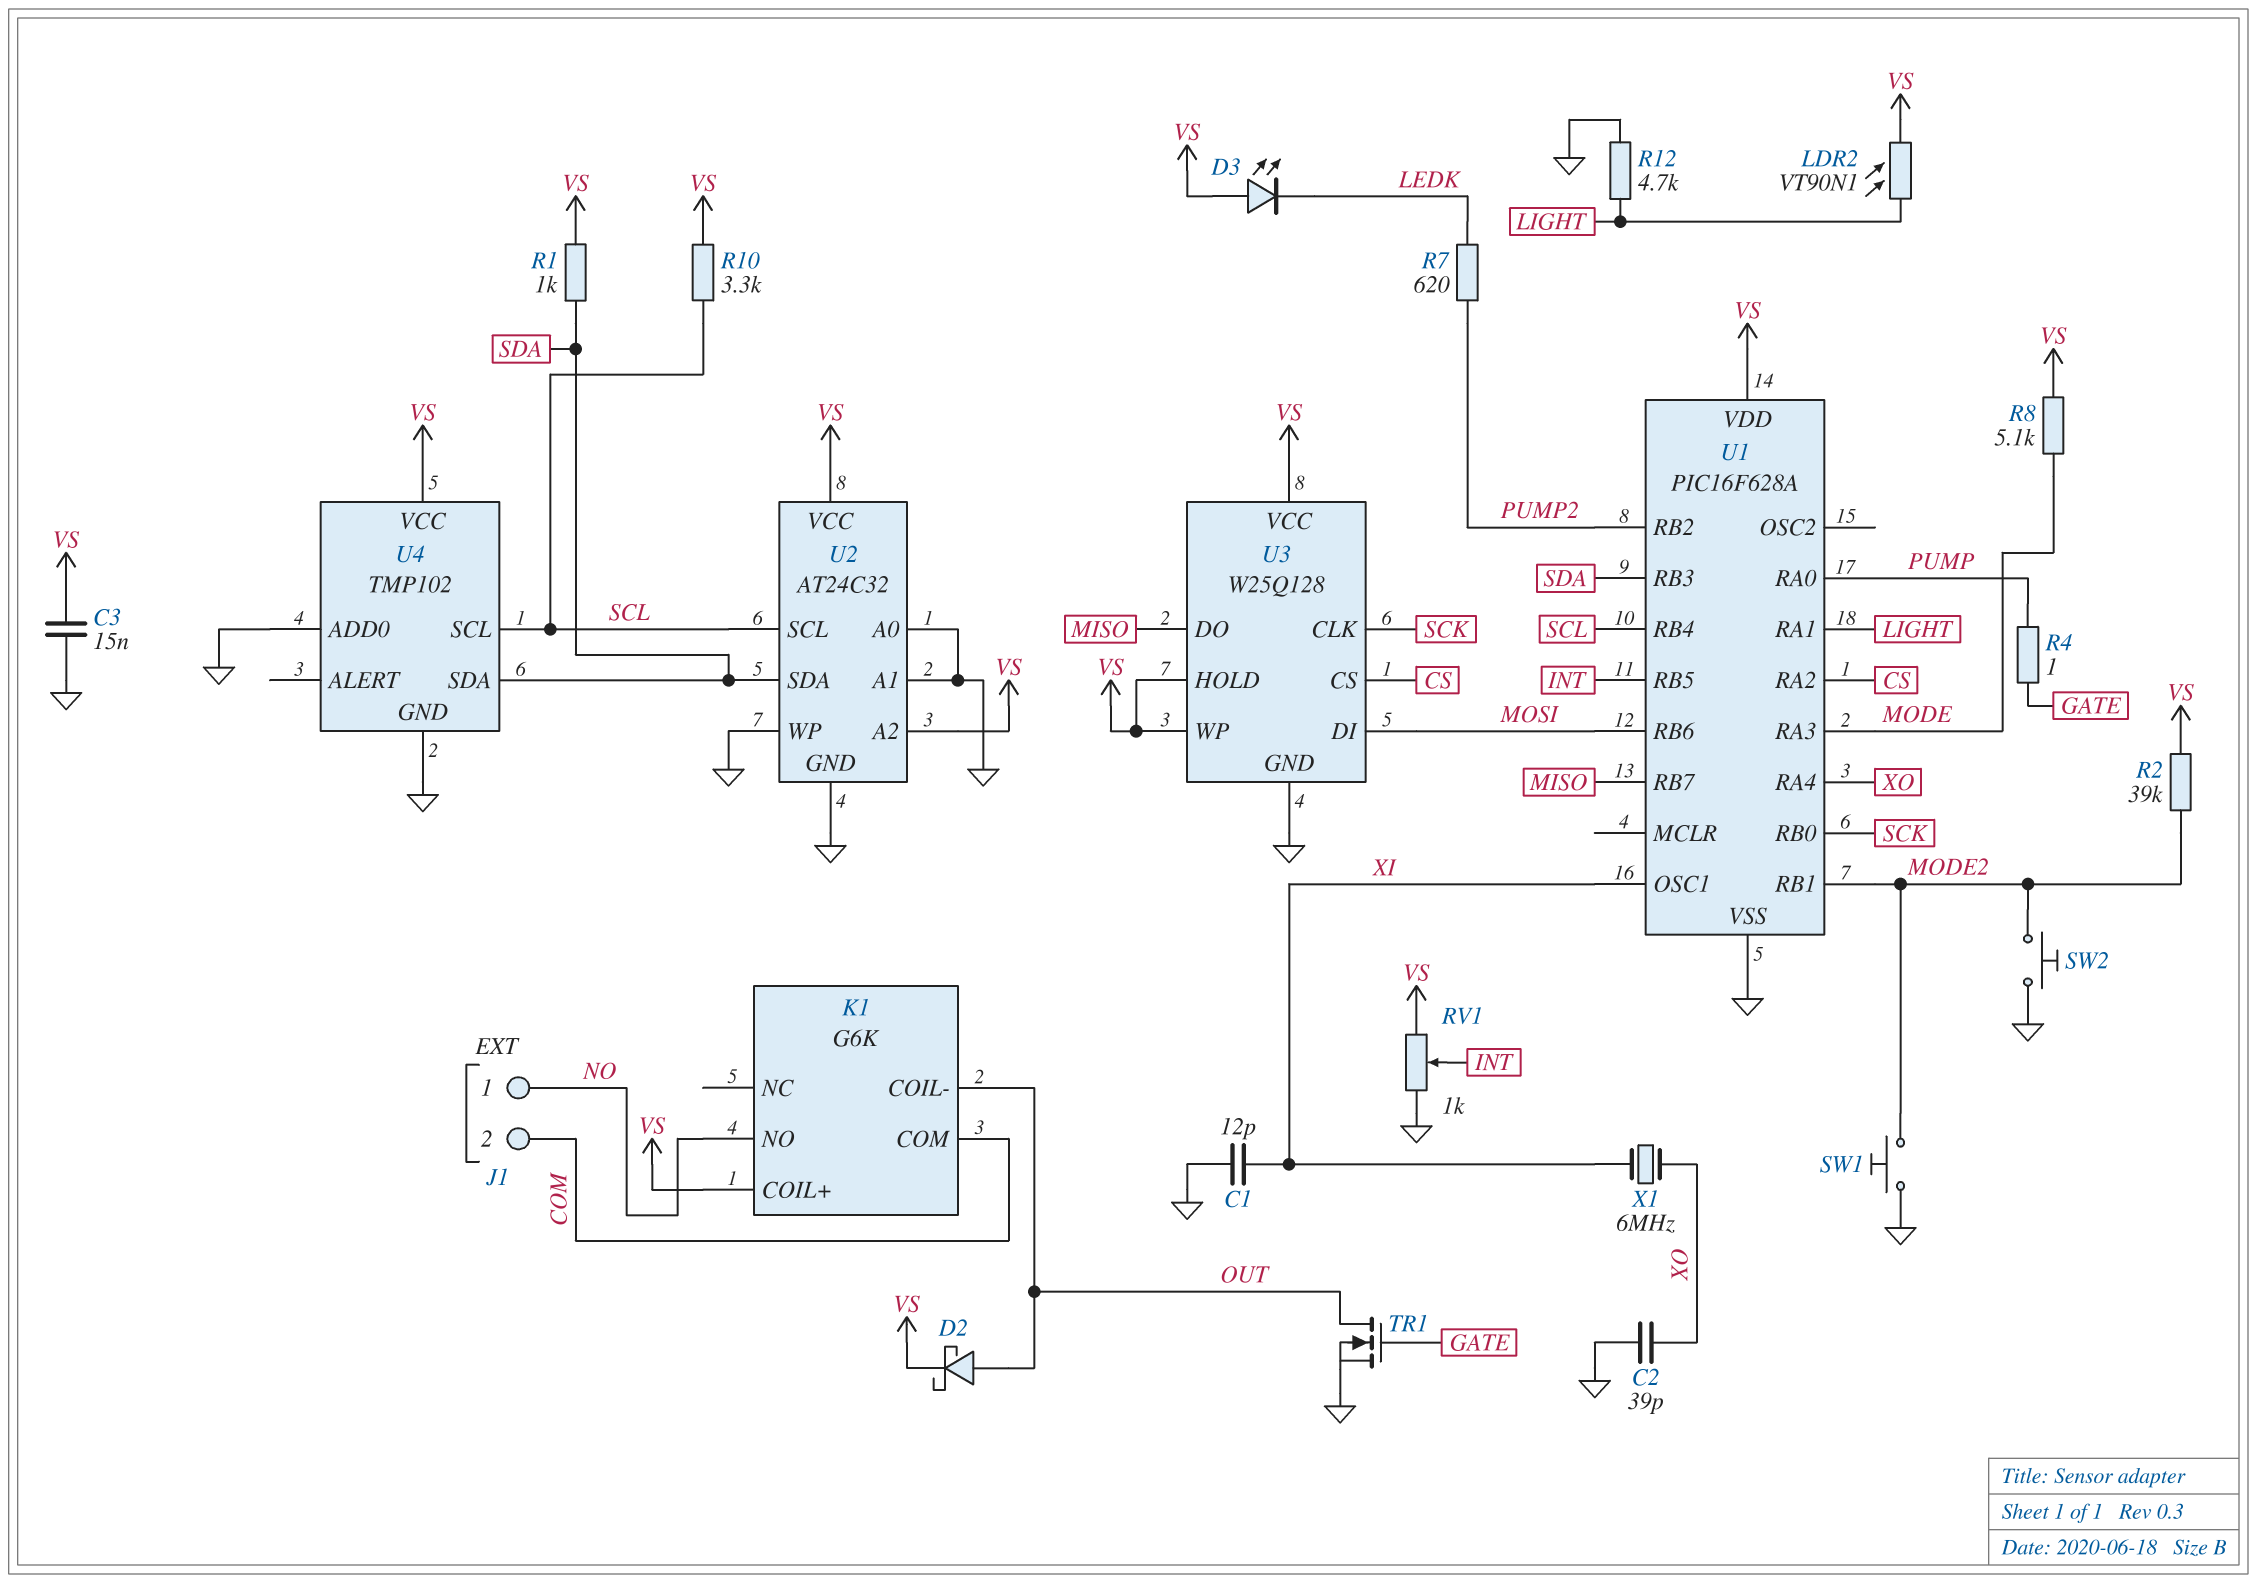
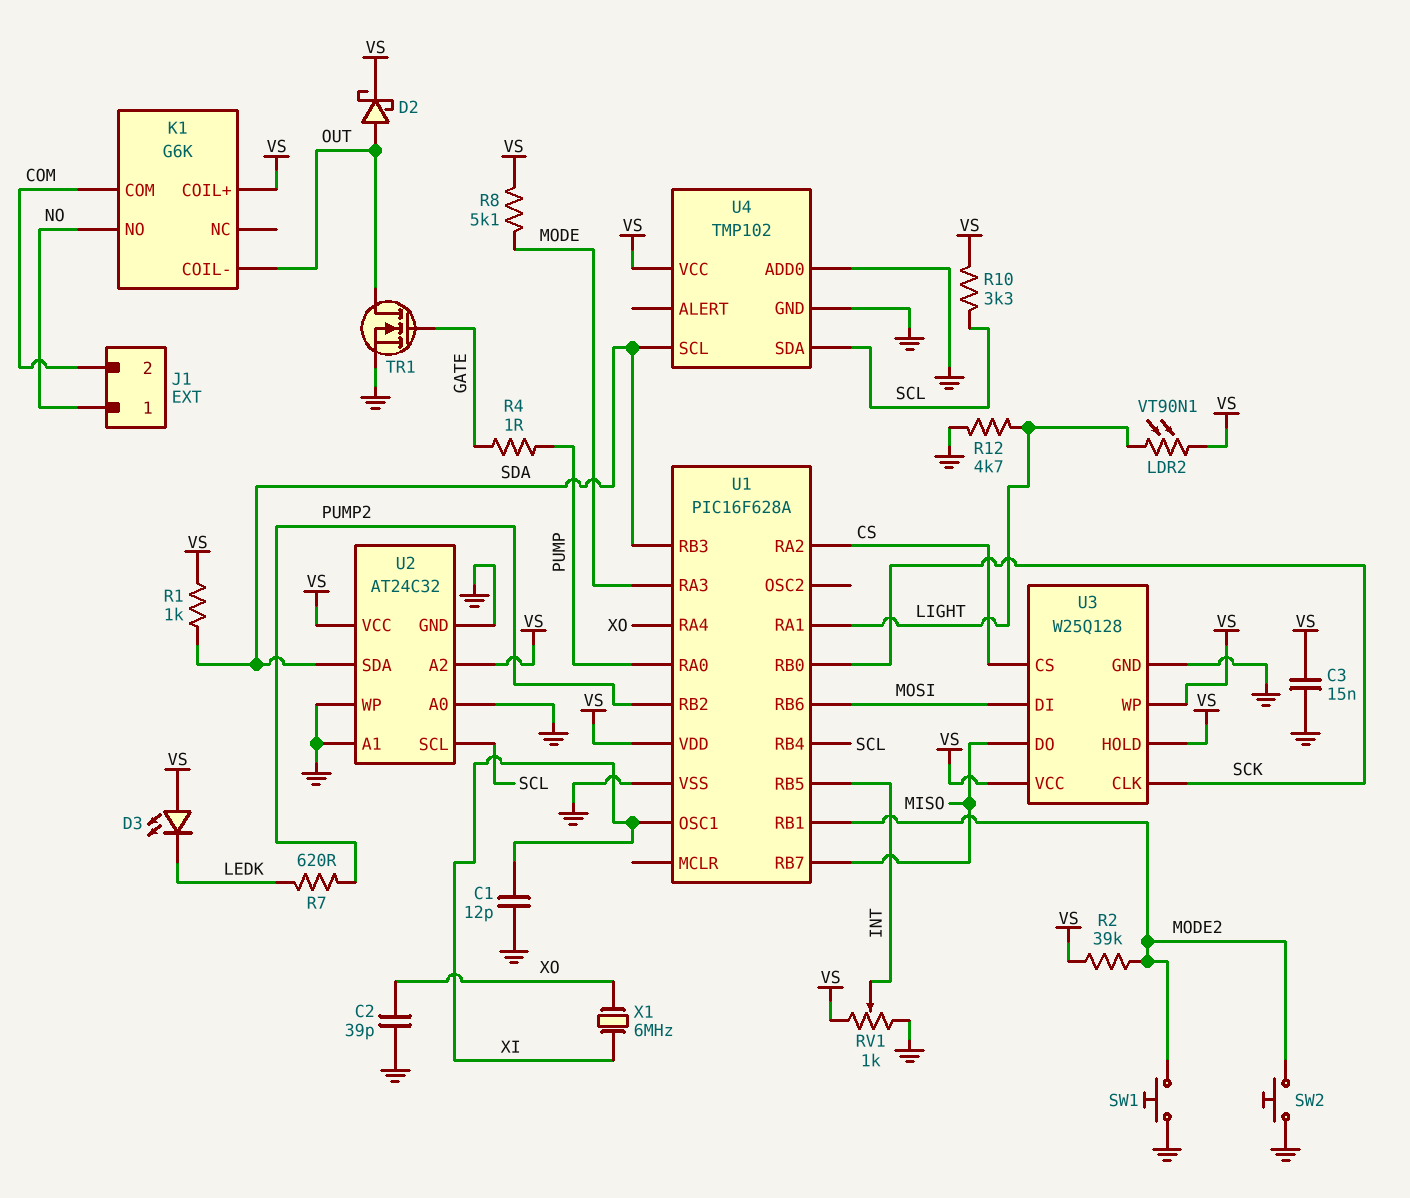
U4 pin SCL: SCL -> SDA
U4 pin SDA: SDA -> SCL

